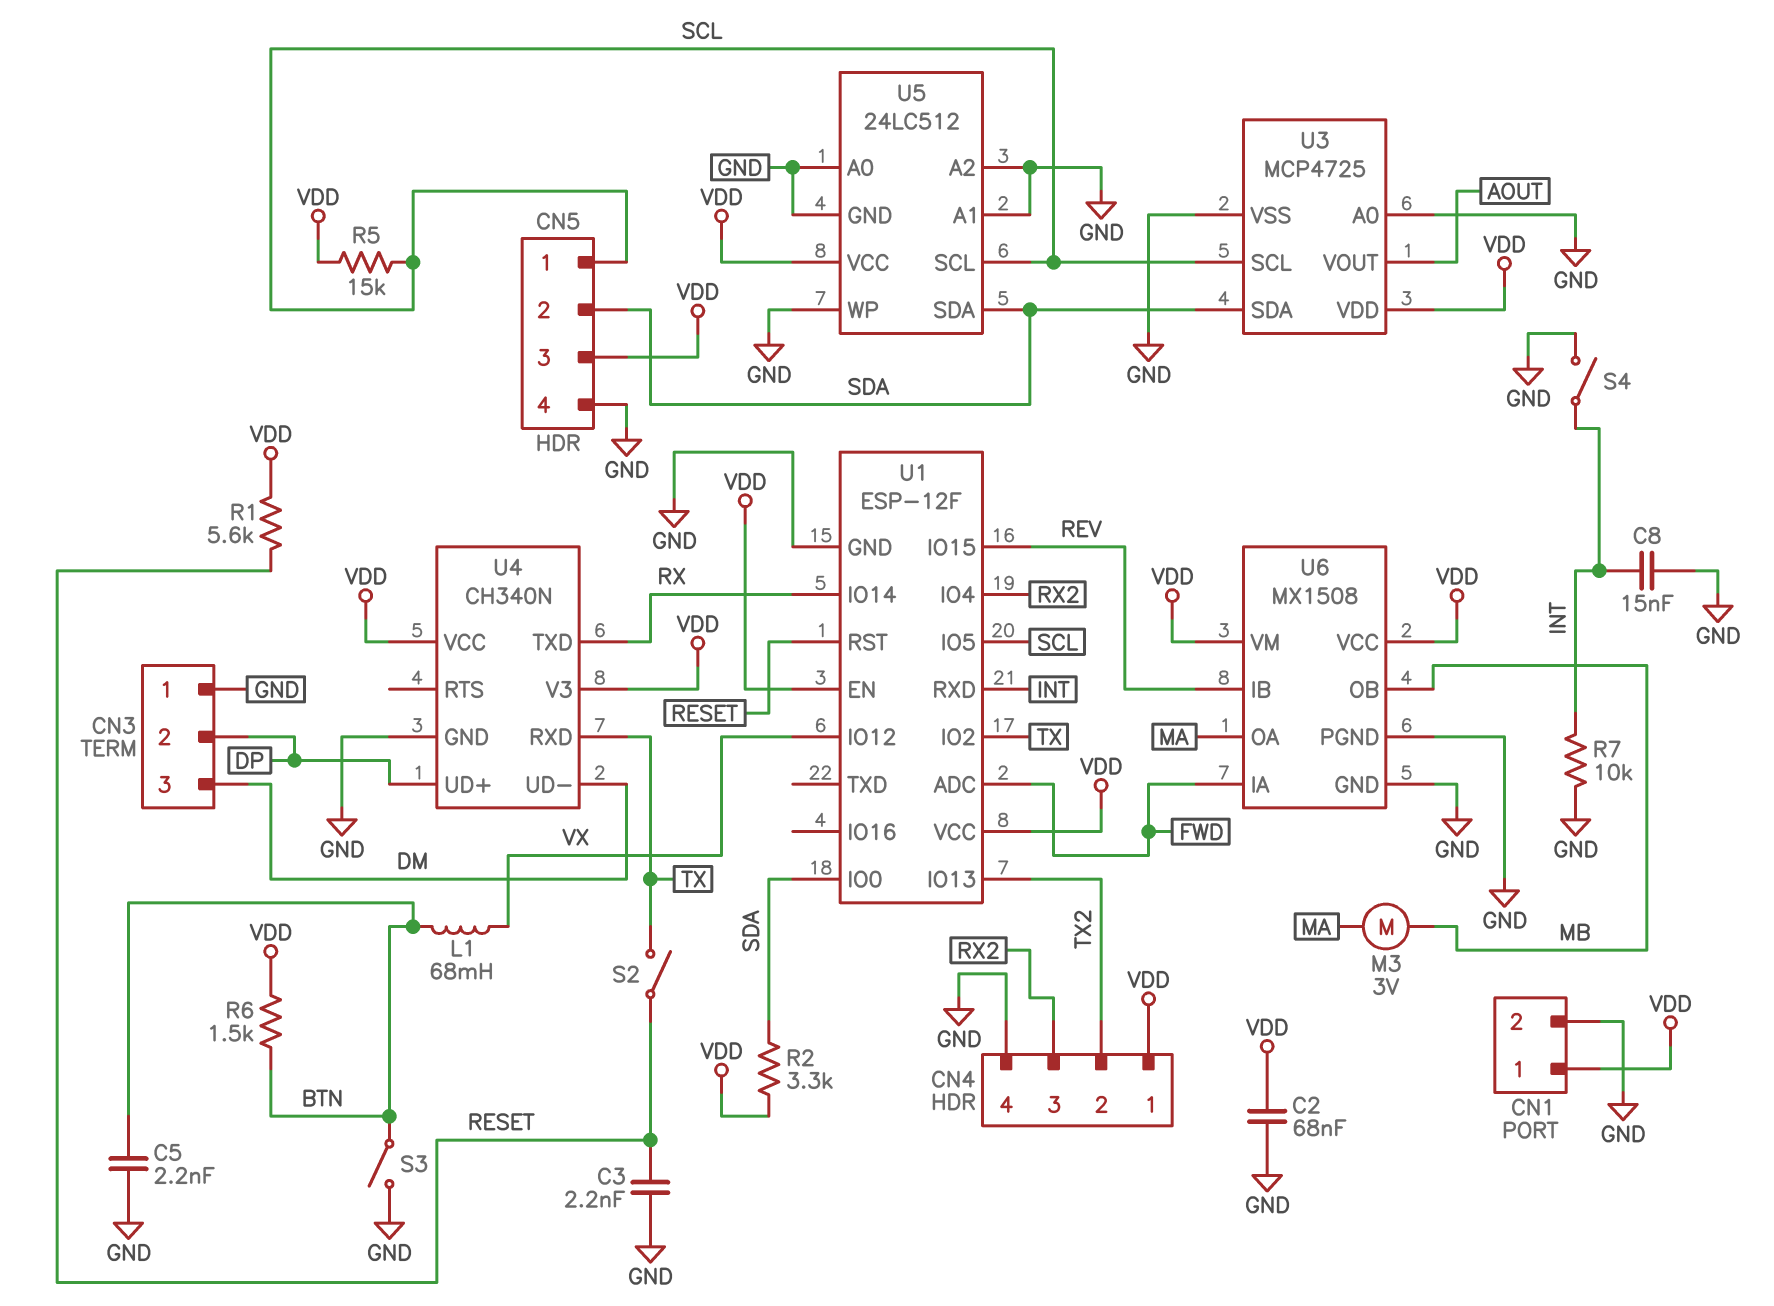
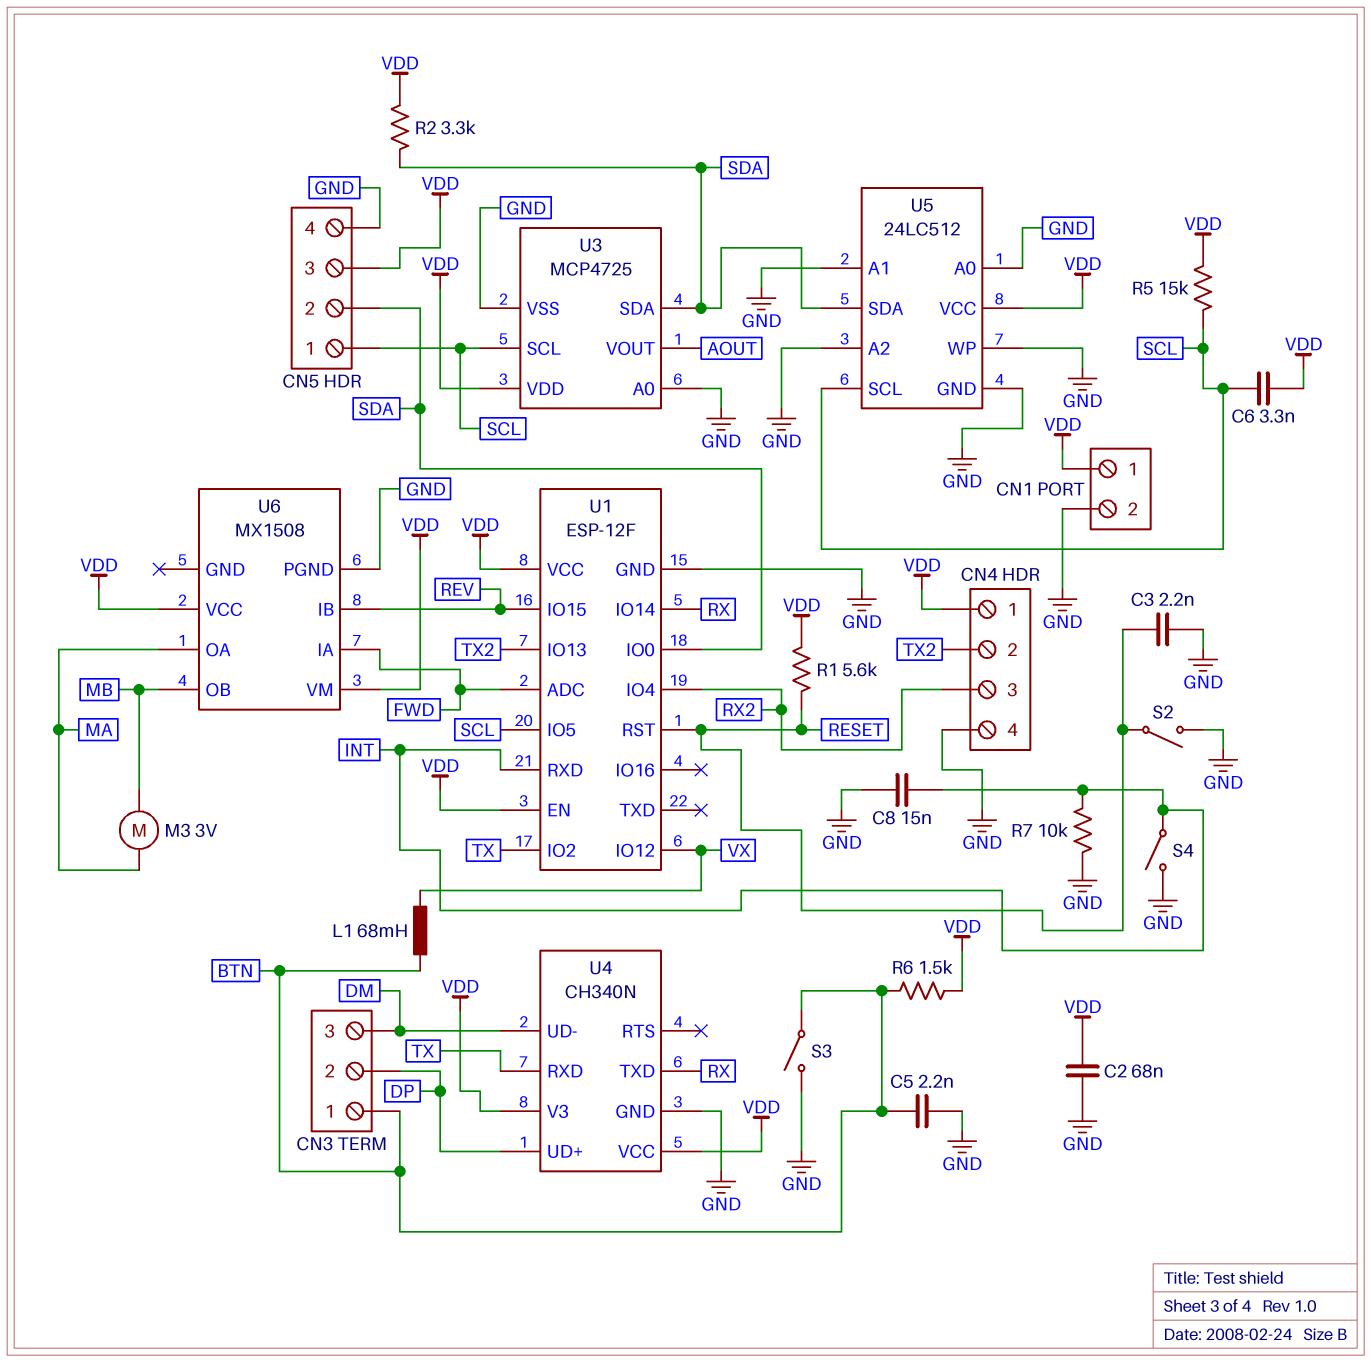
C6: none -> 3.3nF (SCL, VDD)
CN3 pin 1: GND -> BTN
S2: switch (RESET, TX) -> switch (GND, RESET)
U6 pin GND: GND -> none

